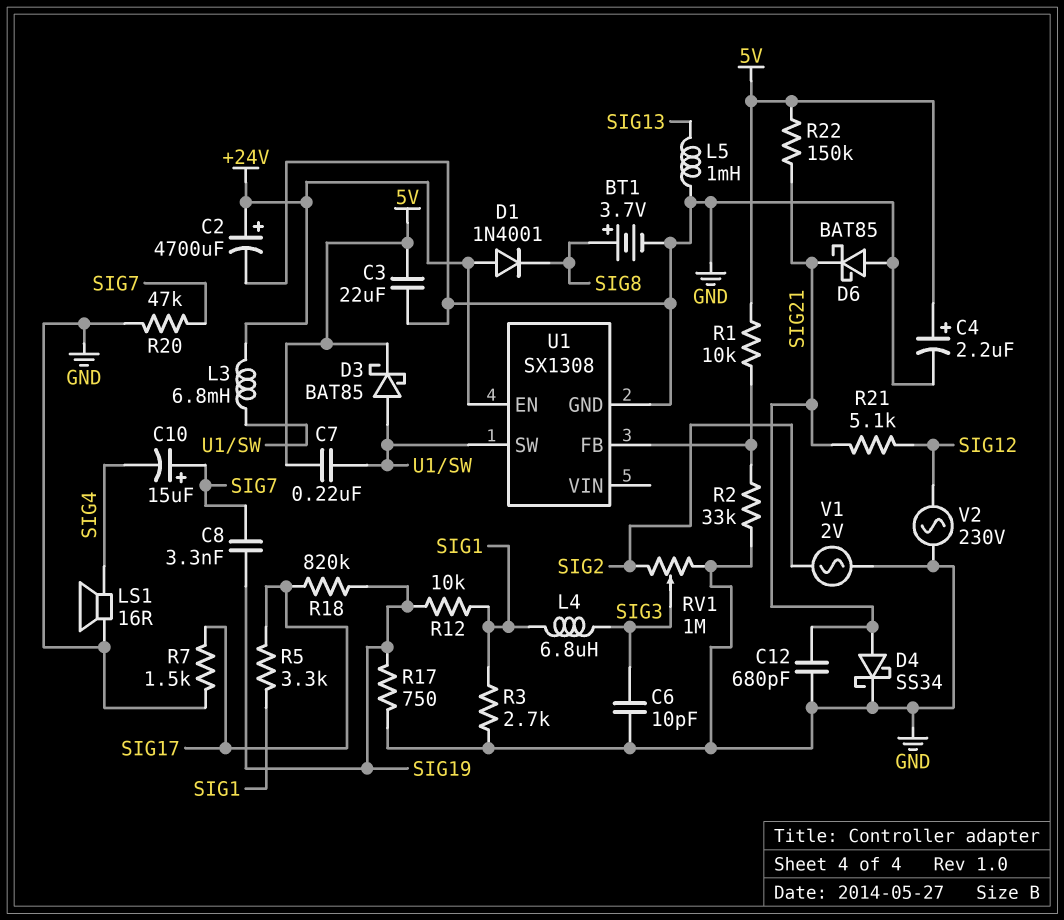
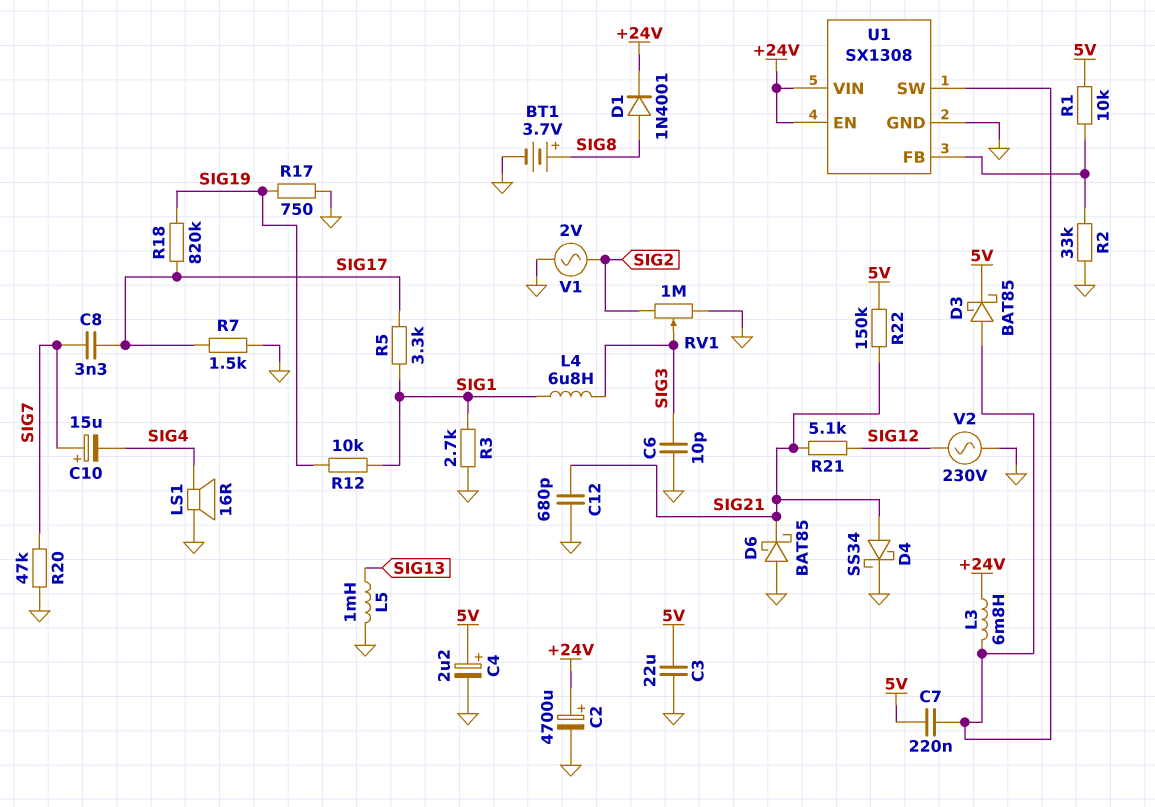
C8: 3.3nF (SIG7, SIG19) -> 3.3nF (SIG7, SIG17)
D1: diode 1N4001 (A +24V, K SIG8) -> diode 1N4001 (A SIG8, K +24V)
U1 pin VIN: none -> +24V

